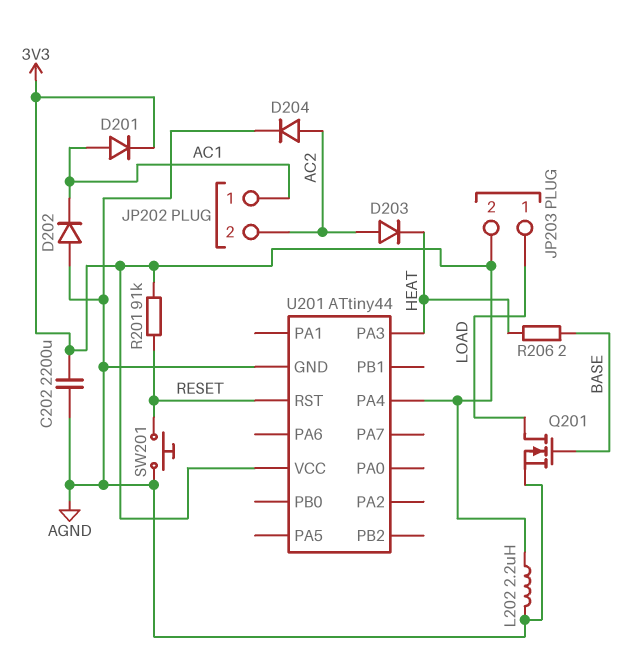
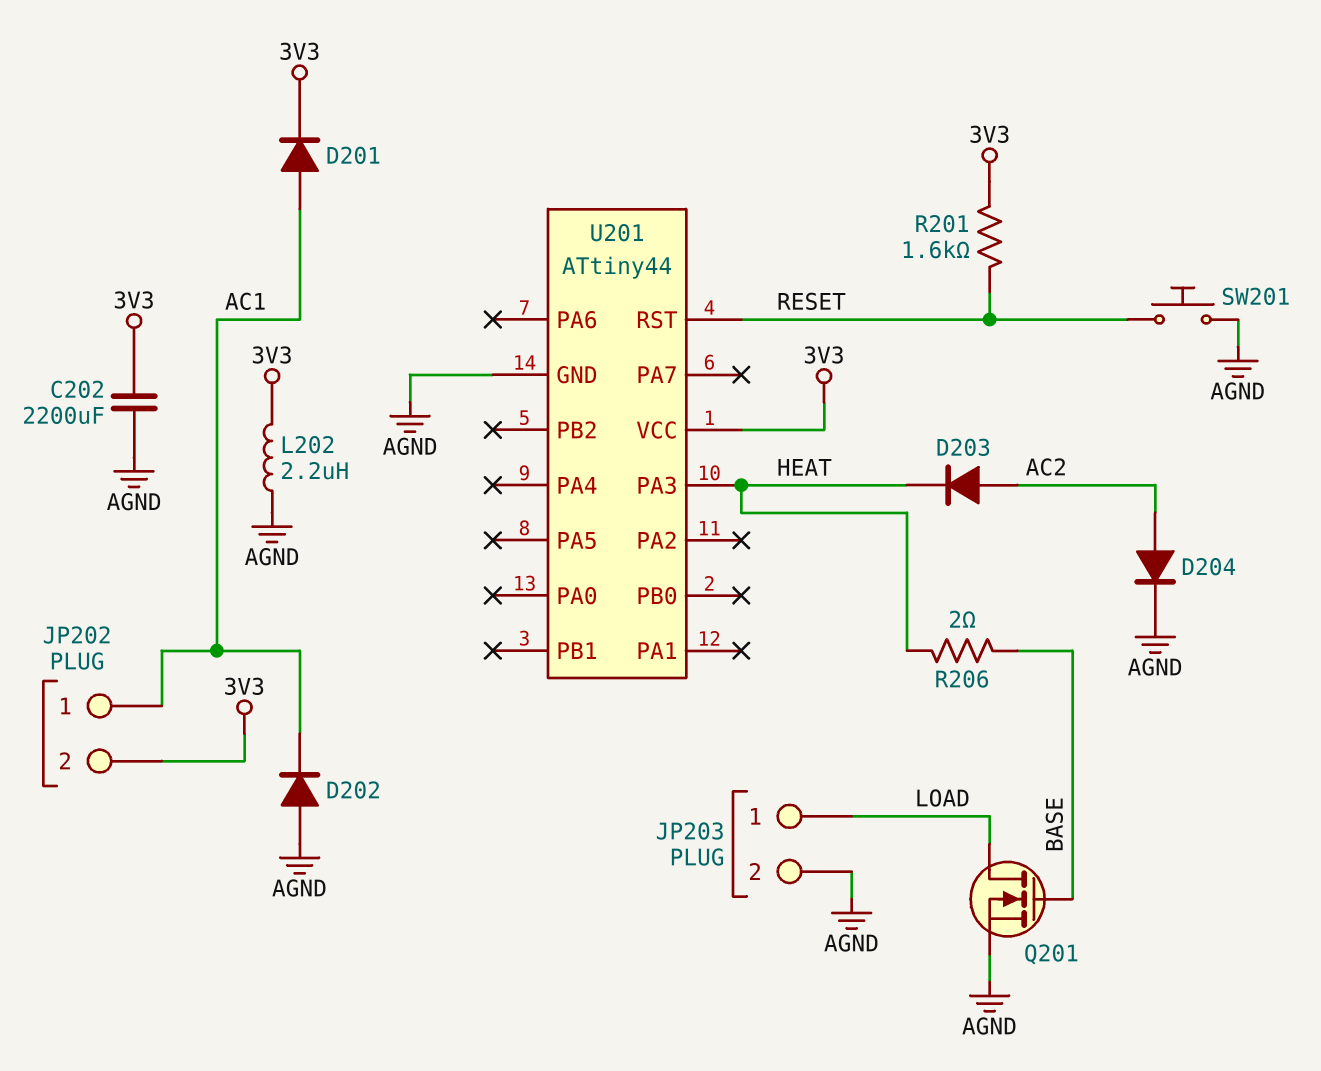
JP202 pin 2: AC2 -> 3V3
JP203 pin 2: 3V3 -> AGND
R201: 91k (3V3, RESET) -> 1.6k (3V3, RESET)
U201 pin PA4: 3V3 -> none

